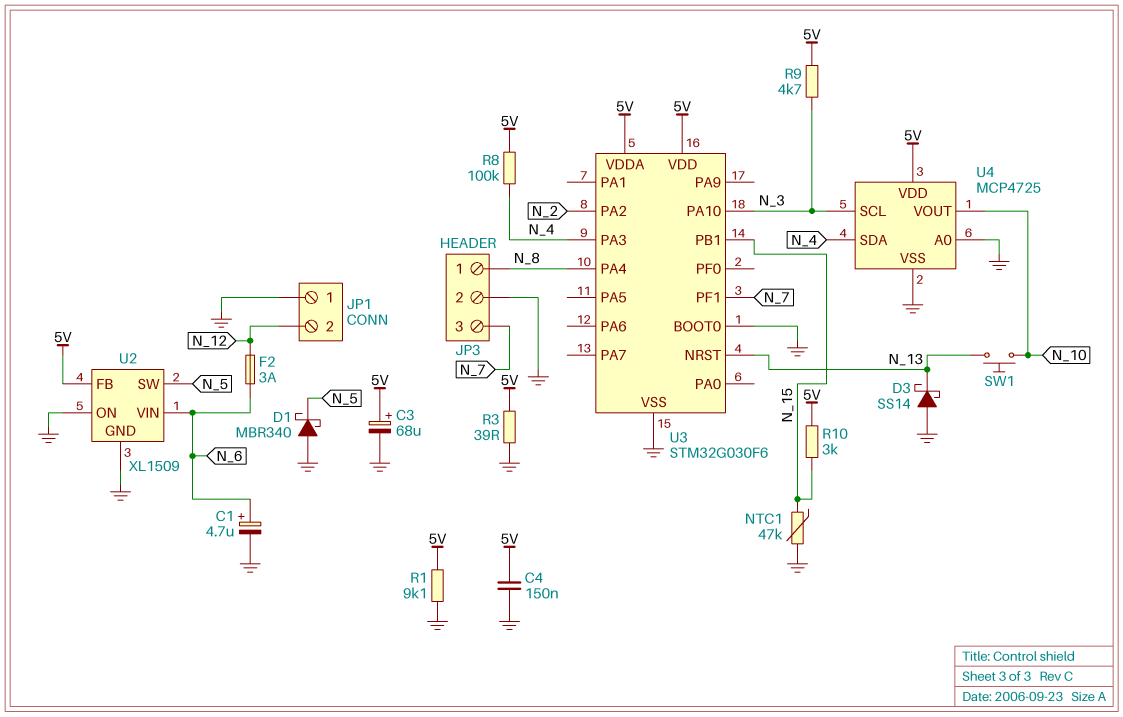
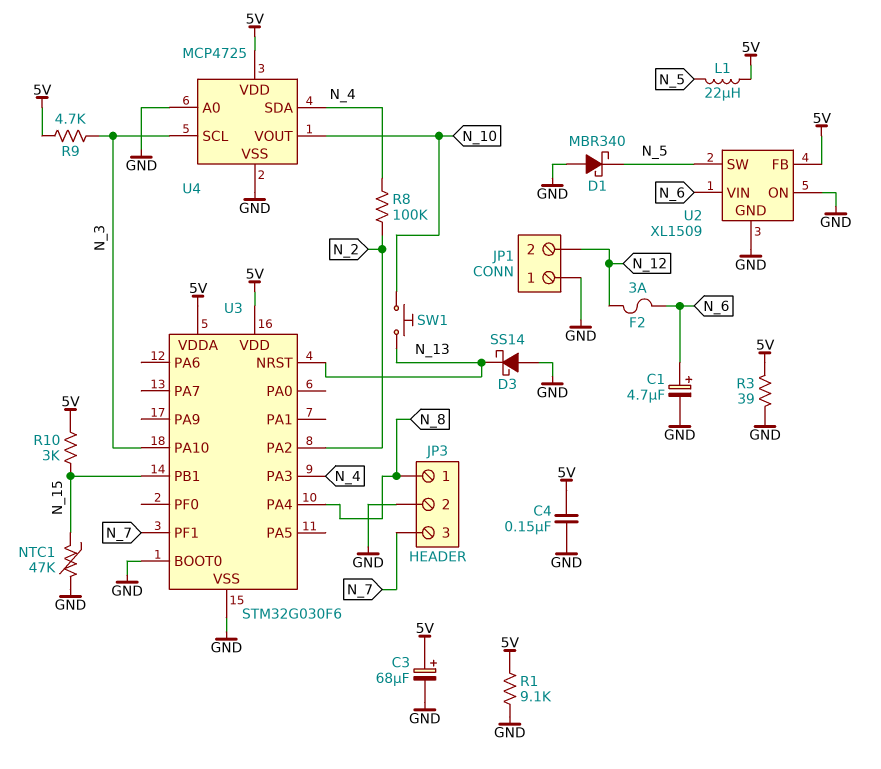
L1: none -> 22uH (5V, N_5)
R8: 100k (5V, N_4) -> 100k (N_2, N_4)

